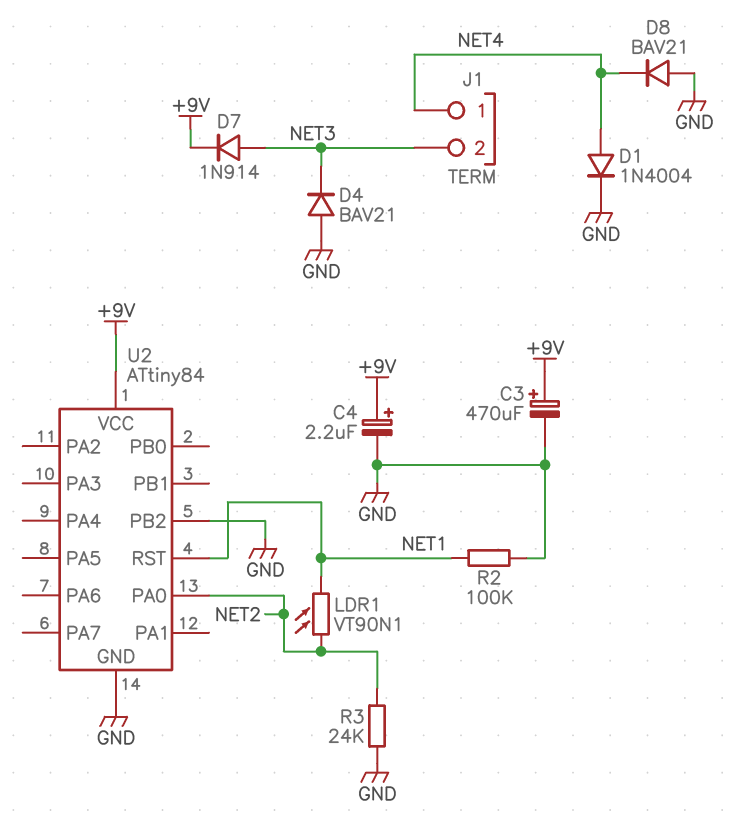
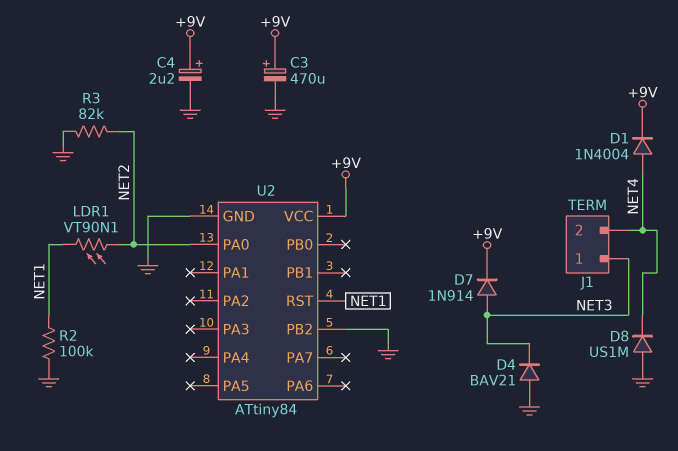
D1: diode 1N4004 (A NET4, K GND) -> diode 1N4004 (A NET4, K +9V)
D8: diode BAV21 (A GND, K NET4) -> diode US1M (A GND, K NET4)
J1 pin 1: NET4 -> NET3
J1 pin 2: NET3 -> NET4
R3: 24k (GND, NET2) -> 82k (GND, NET2)

